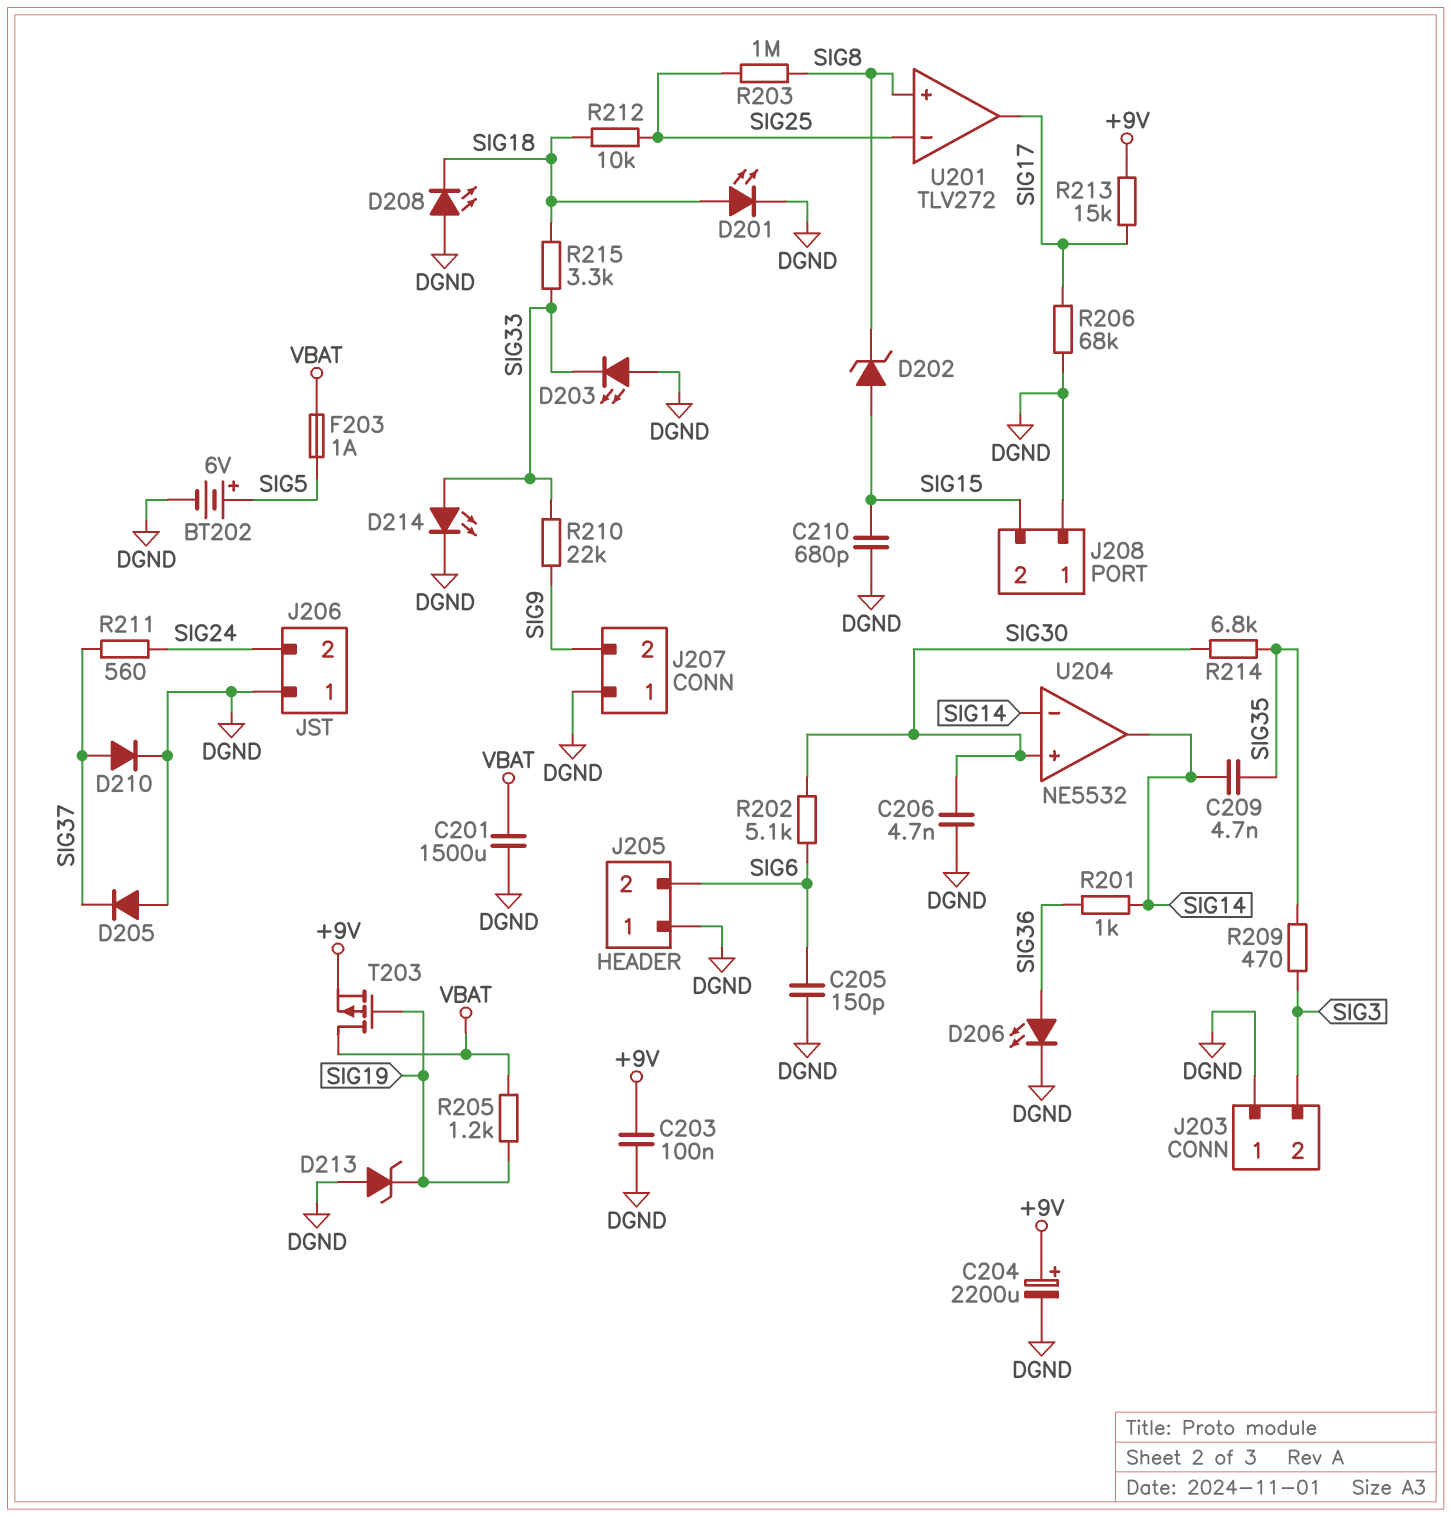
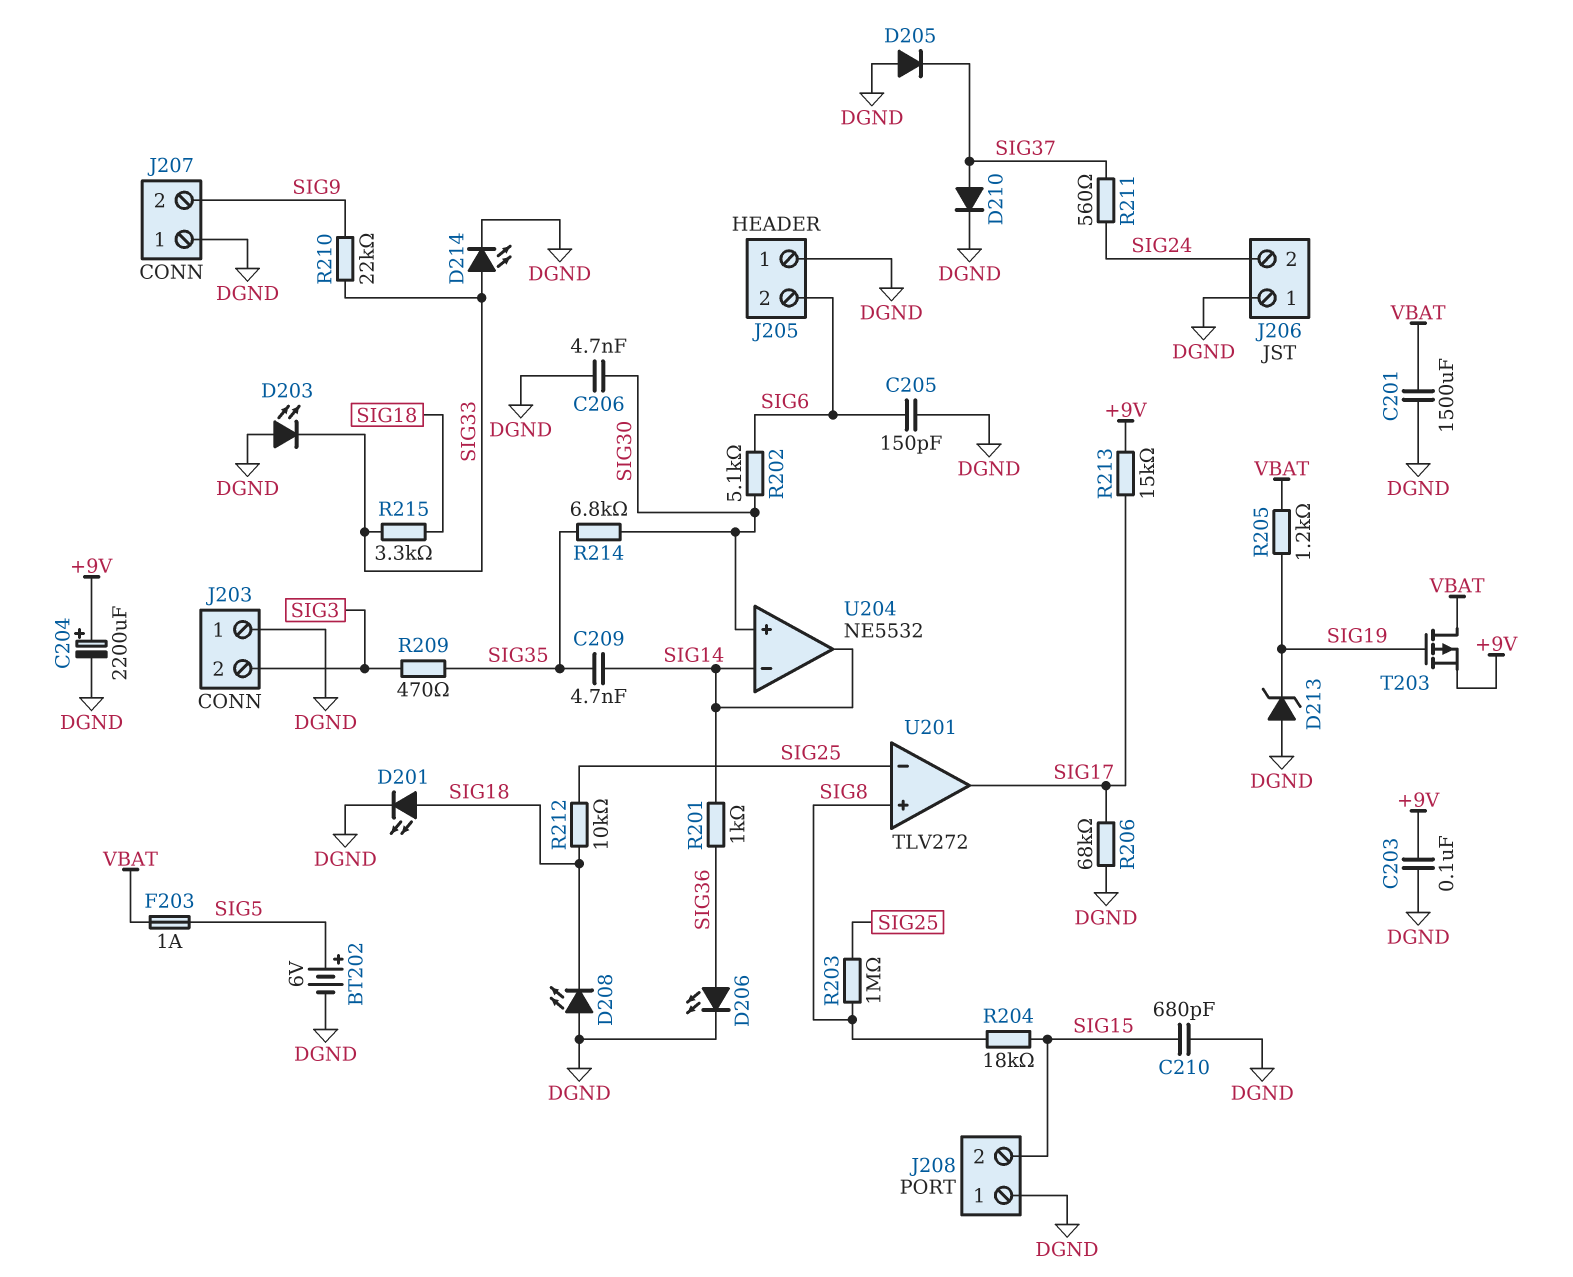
D202: zener (A SIG15, K SIG8) -> none
R204: none -> 18k (SIG8, SIG15)

